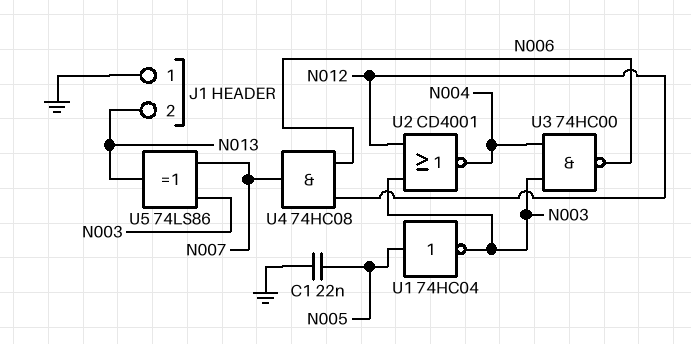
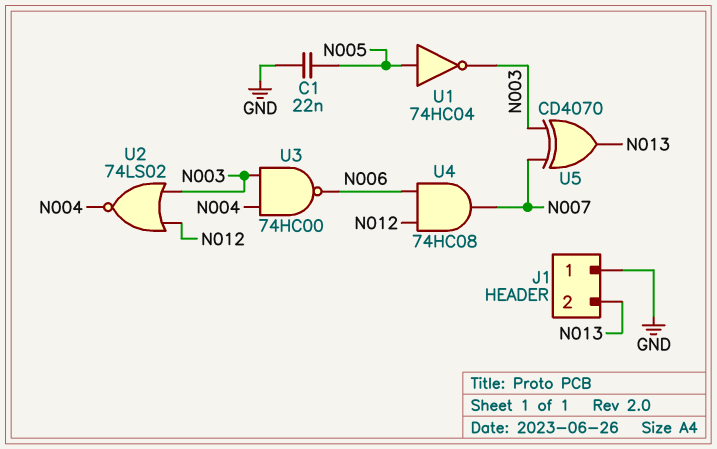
U2: NOR CD4001 (in N003, in N012, out N004) -> NOR 74LS02 (in N003, in N012, out N004)
U5: XOR 74LS86 (in N003, in N007, out N013) -> XOR CD4070 (in N003, in N007, out N013)

